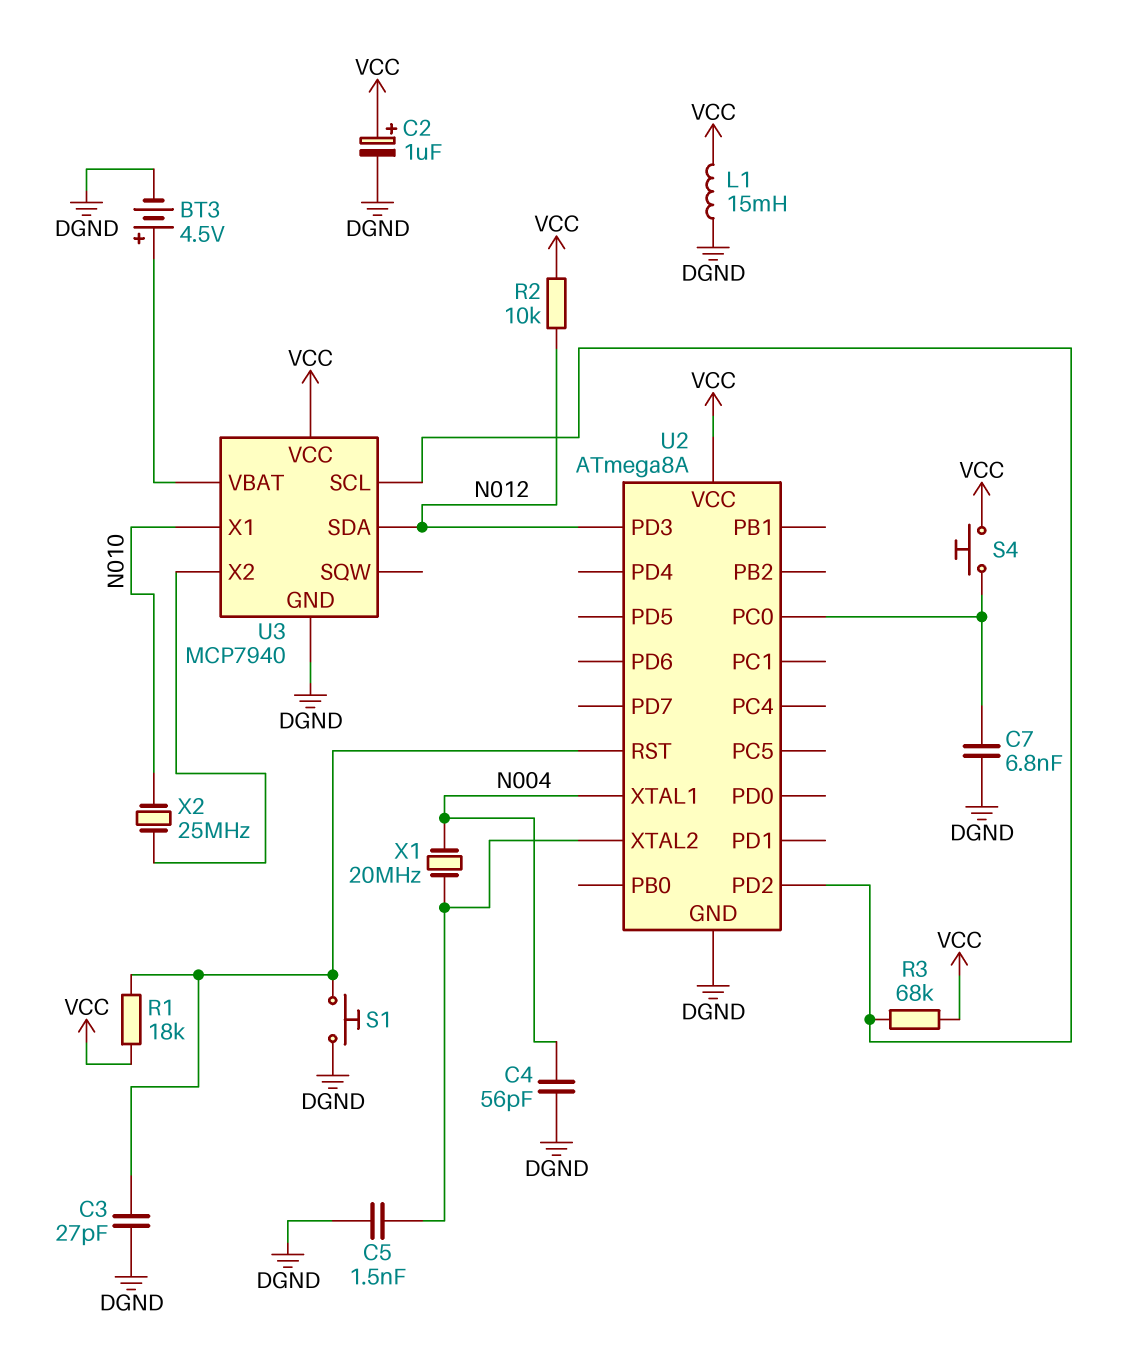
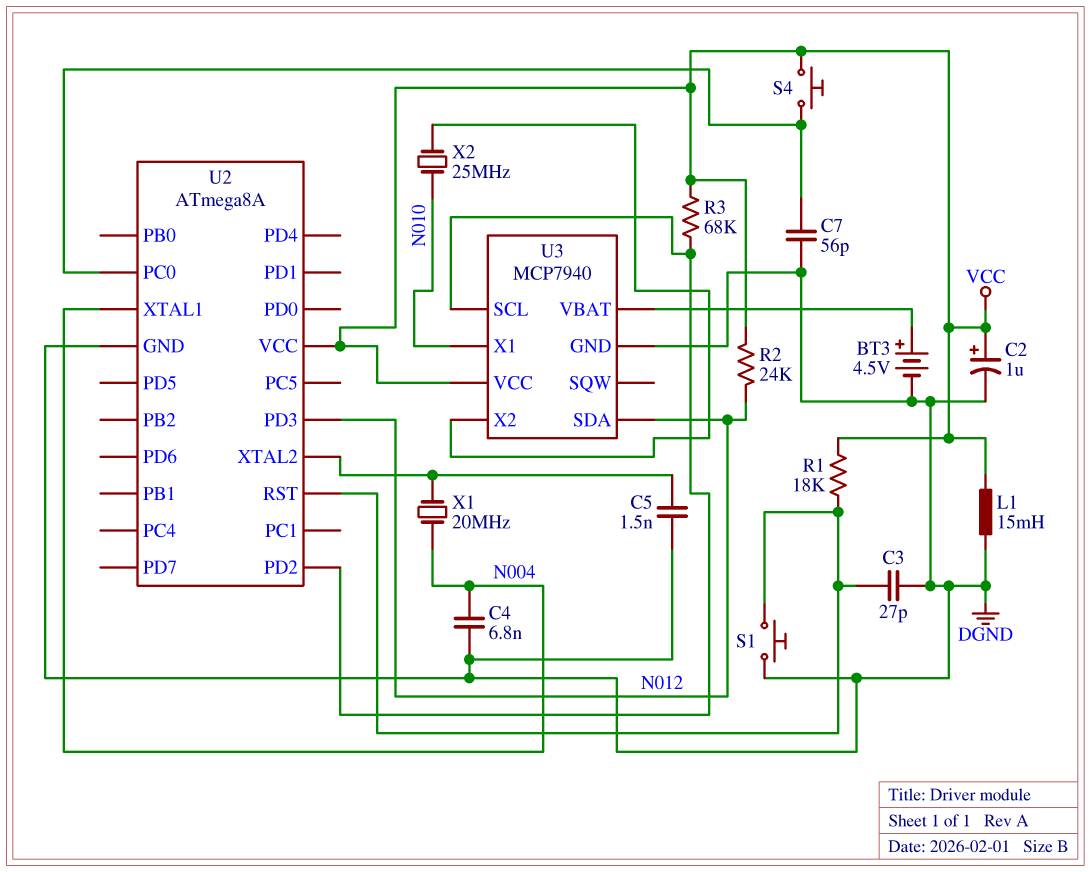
C4: 56pF (DGND, N004) -> 6.8nF (DGND, N004)
C7: 6.8nF (DGND, U2/PC0) -> 56pF (DGND, U2/PC0)
R2: 10k (N012, VCC) -> 24k (N012, VCC)

